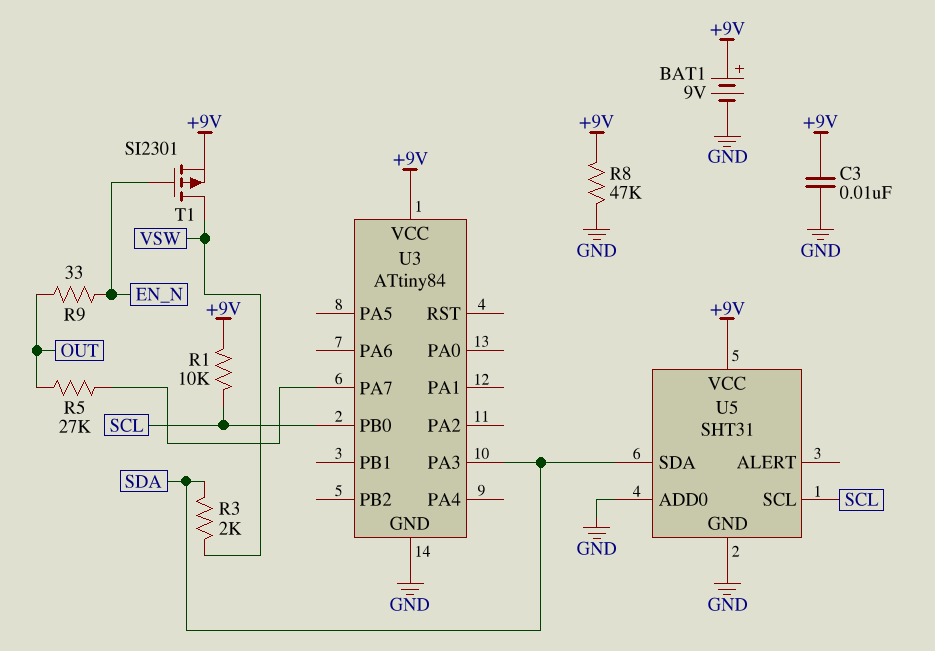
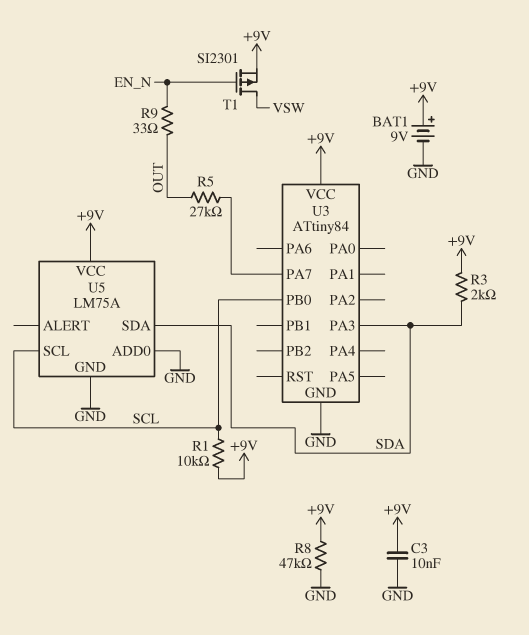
R3: 2k (SDA, VSW) -> 2k (+9V, SDA)
U5: SHT31 -> LM75A

